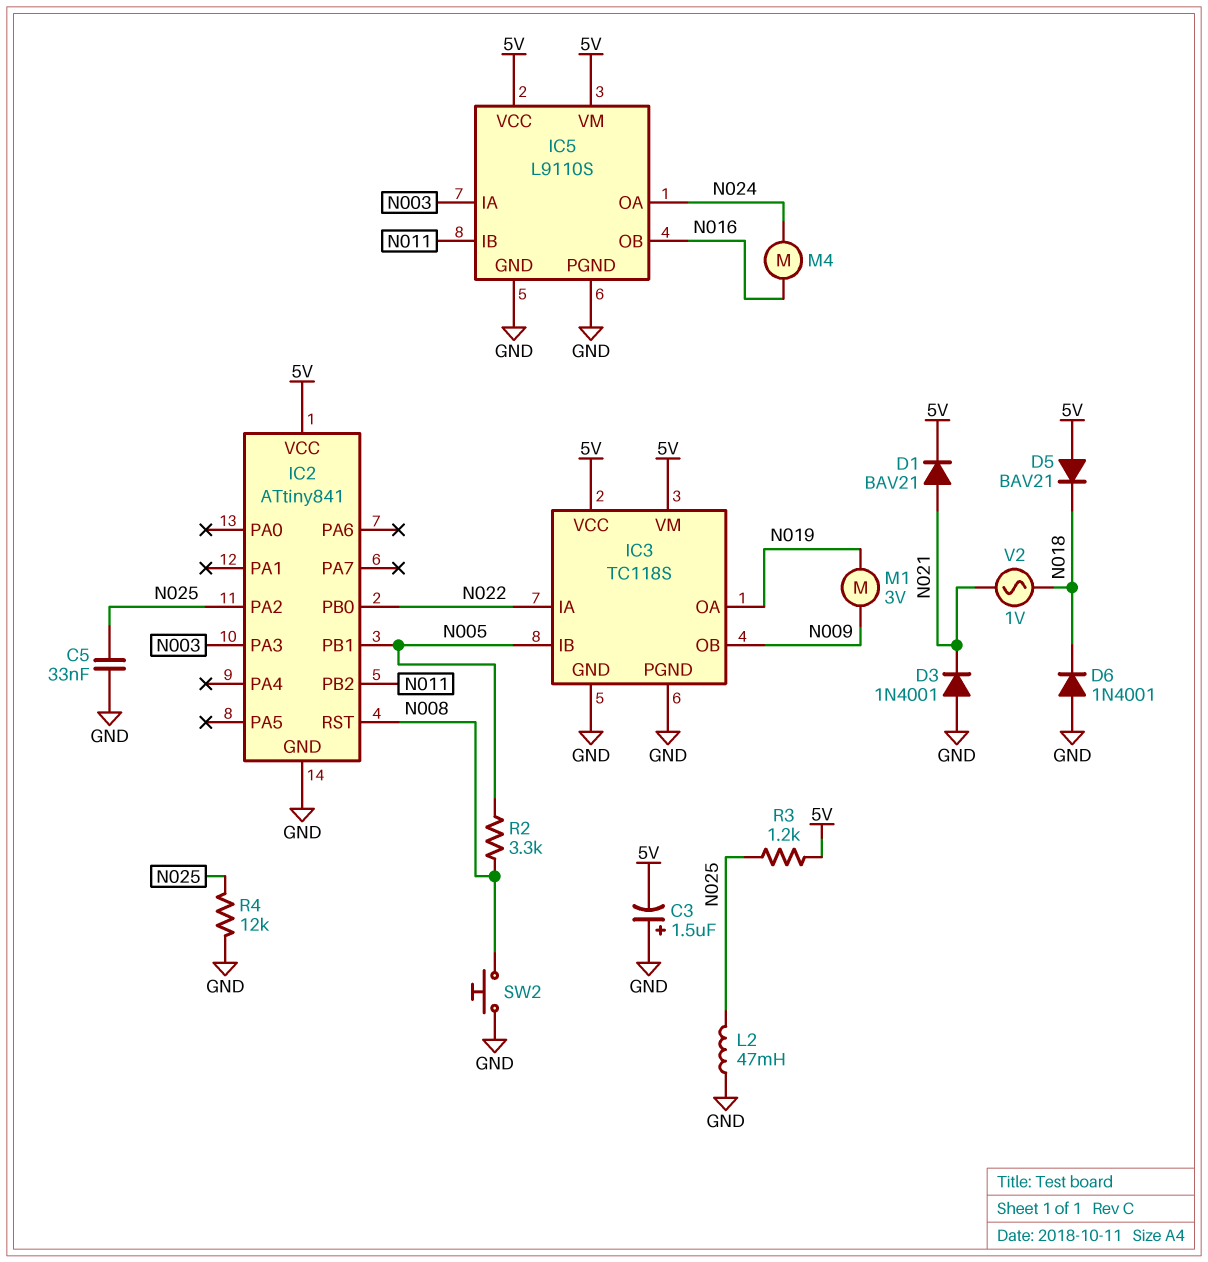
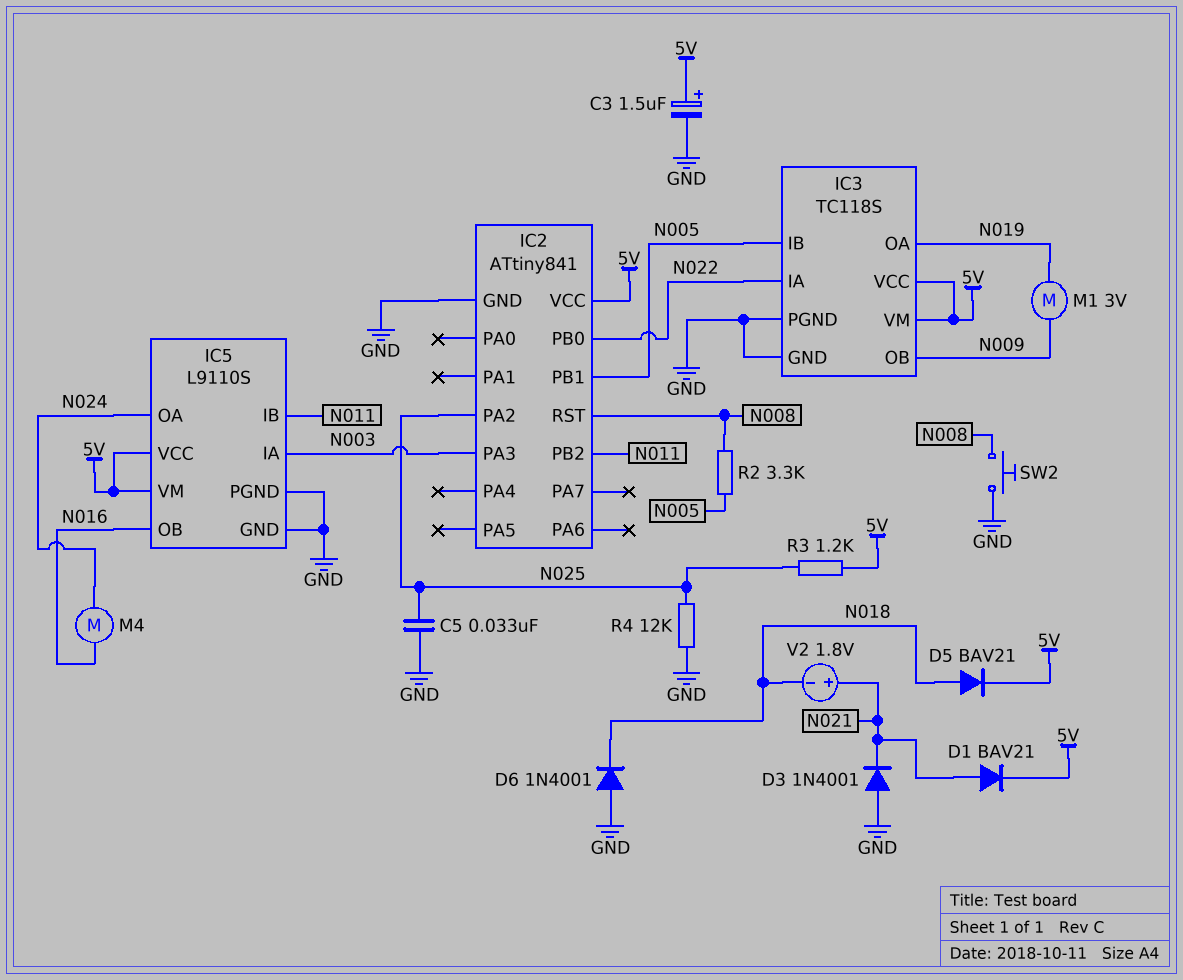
C3: 1.5uF (plus GND, minus 5V) -> 1.5uF (plus 5V, minus GND)
D5: diode BAV21 (A 5V, K N018) -> diode BAV21 (A N018, K 5V)
L2: 47mH (GND, N025) -> none
V2: AC 1V (N018, N021) -> 1.8V (plus N021, minus N018)

